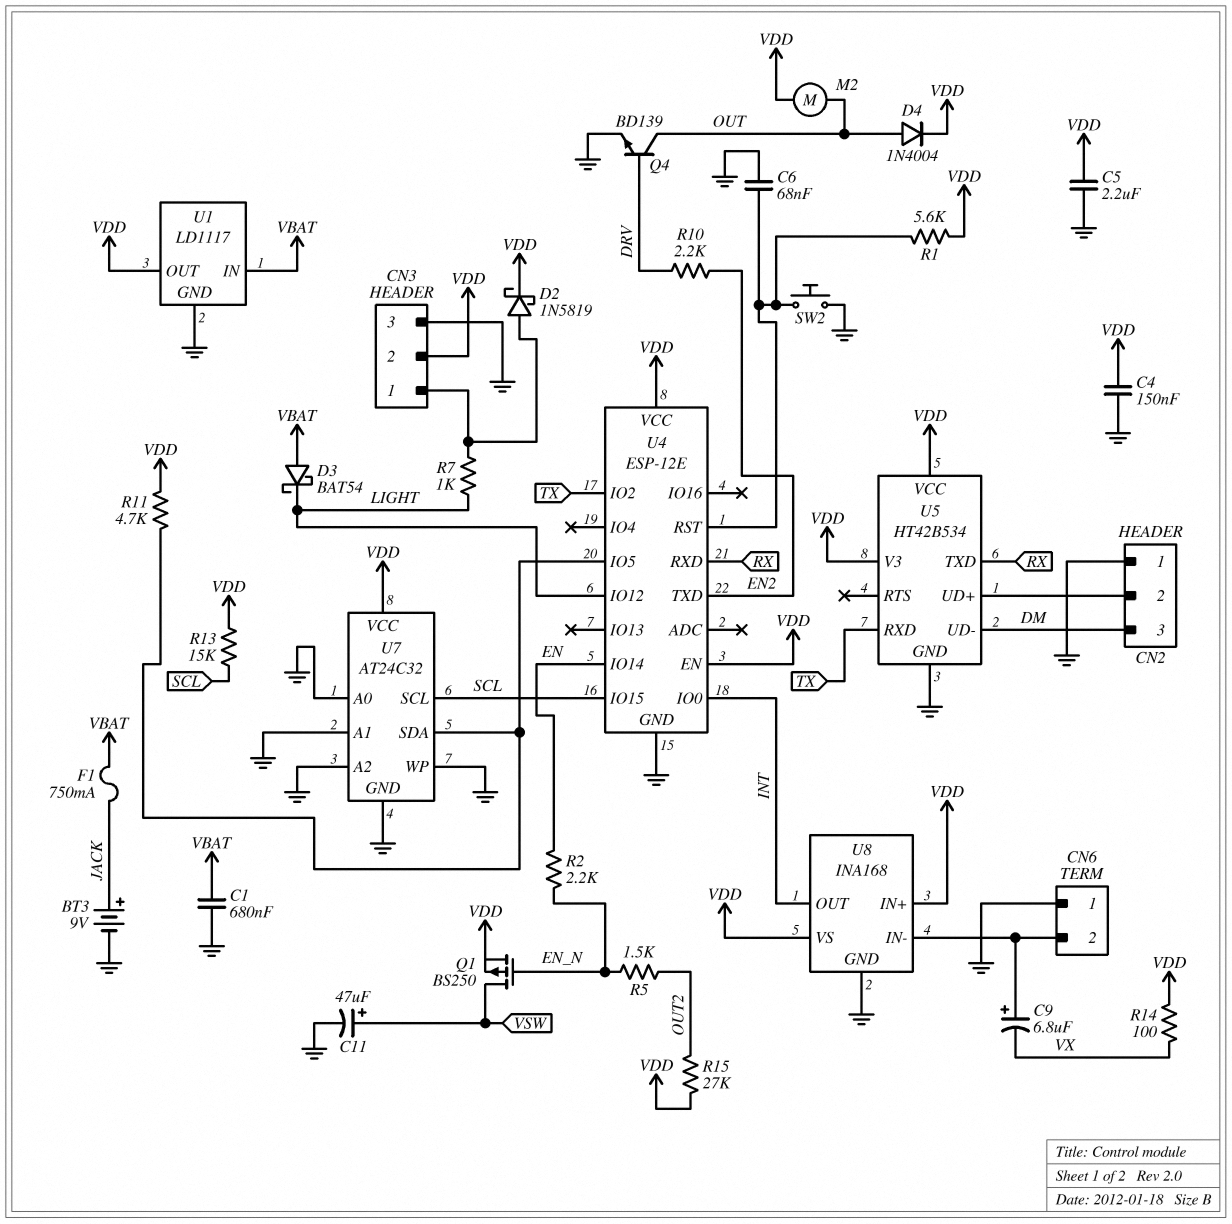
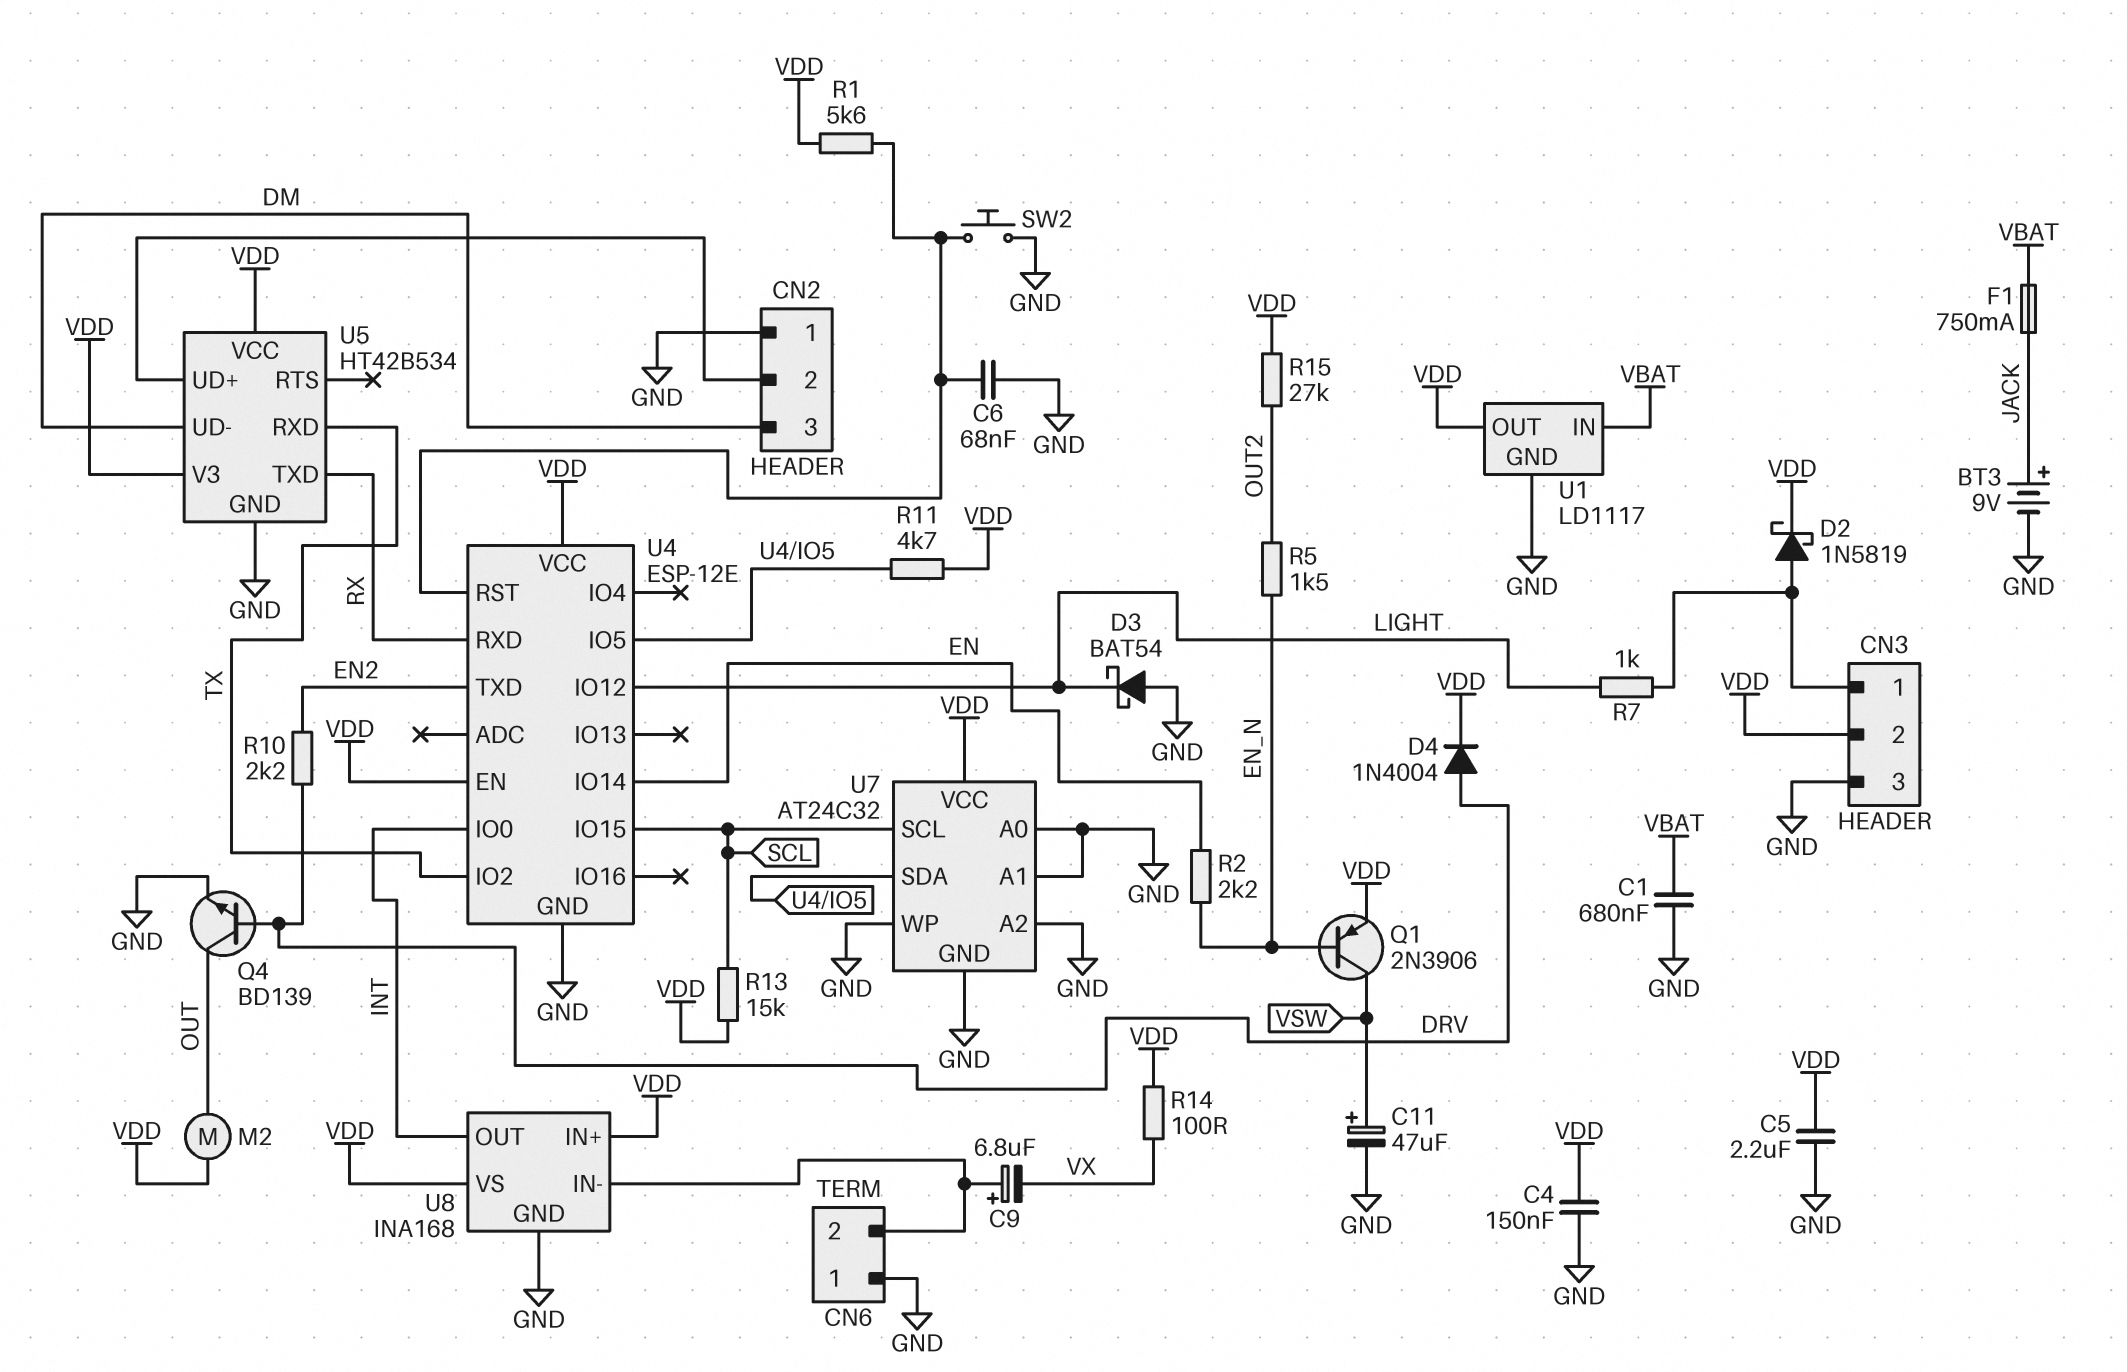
D3: schottky BAT54 (A VBAT, K LIGHT) -> schottky BAT54 (A GND, K LIGHT)
D4: diode 1N4004 (A OUT, K VDD) -> diode 1N4004 (A DRV, K VDD)
Q1: PMOS BS250 (G EN_N, D VSW, S VDD) -> PNP 2N3906 (B EN_N, C VSW, E VDD)

